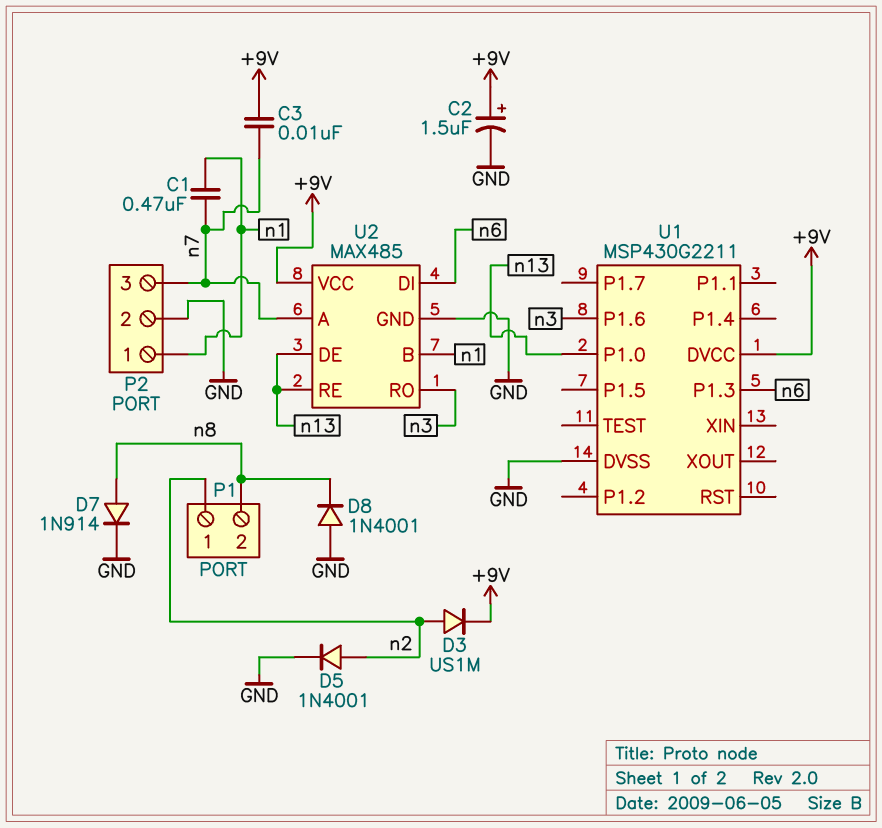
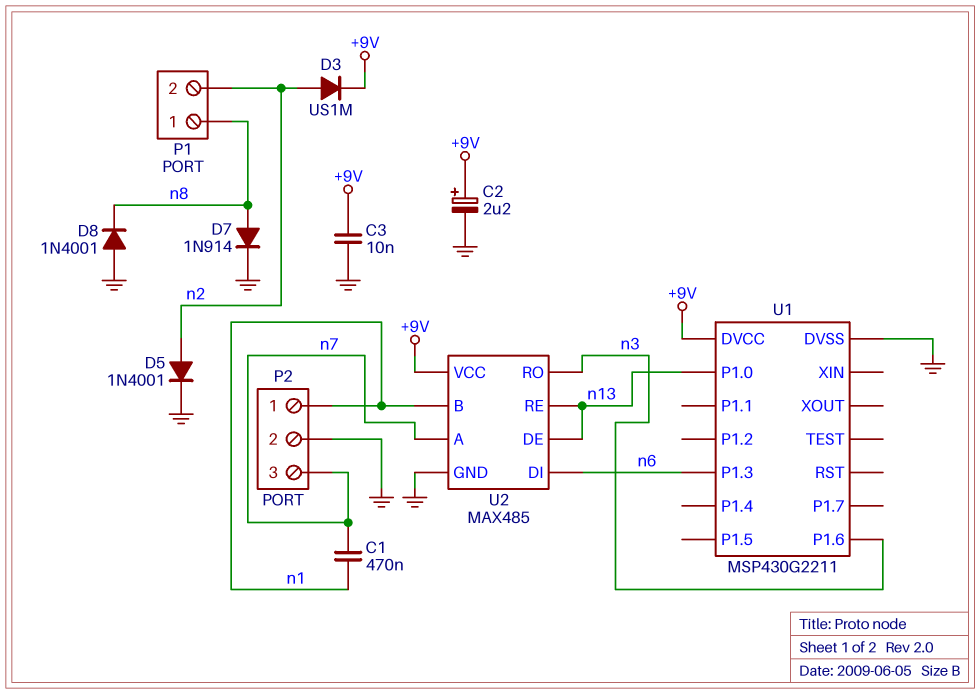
C2: 1.5uF (plus +9V, minus GND) -> 2.2uF (plus +9V, minus GND)
C3: 10nF (+9V, n7) -> 10nF (+9V, GND)
P1 pin 1: n2 -> n8
P1 pin 2: n8 -> n2

